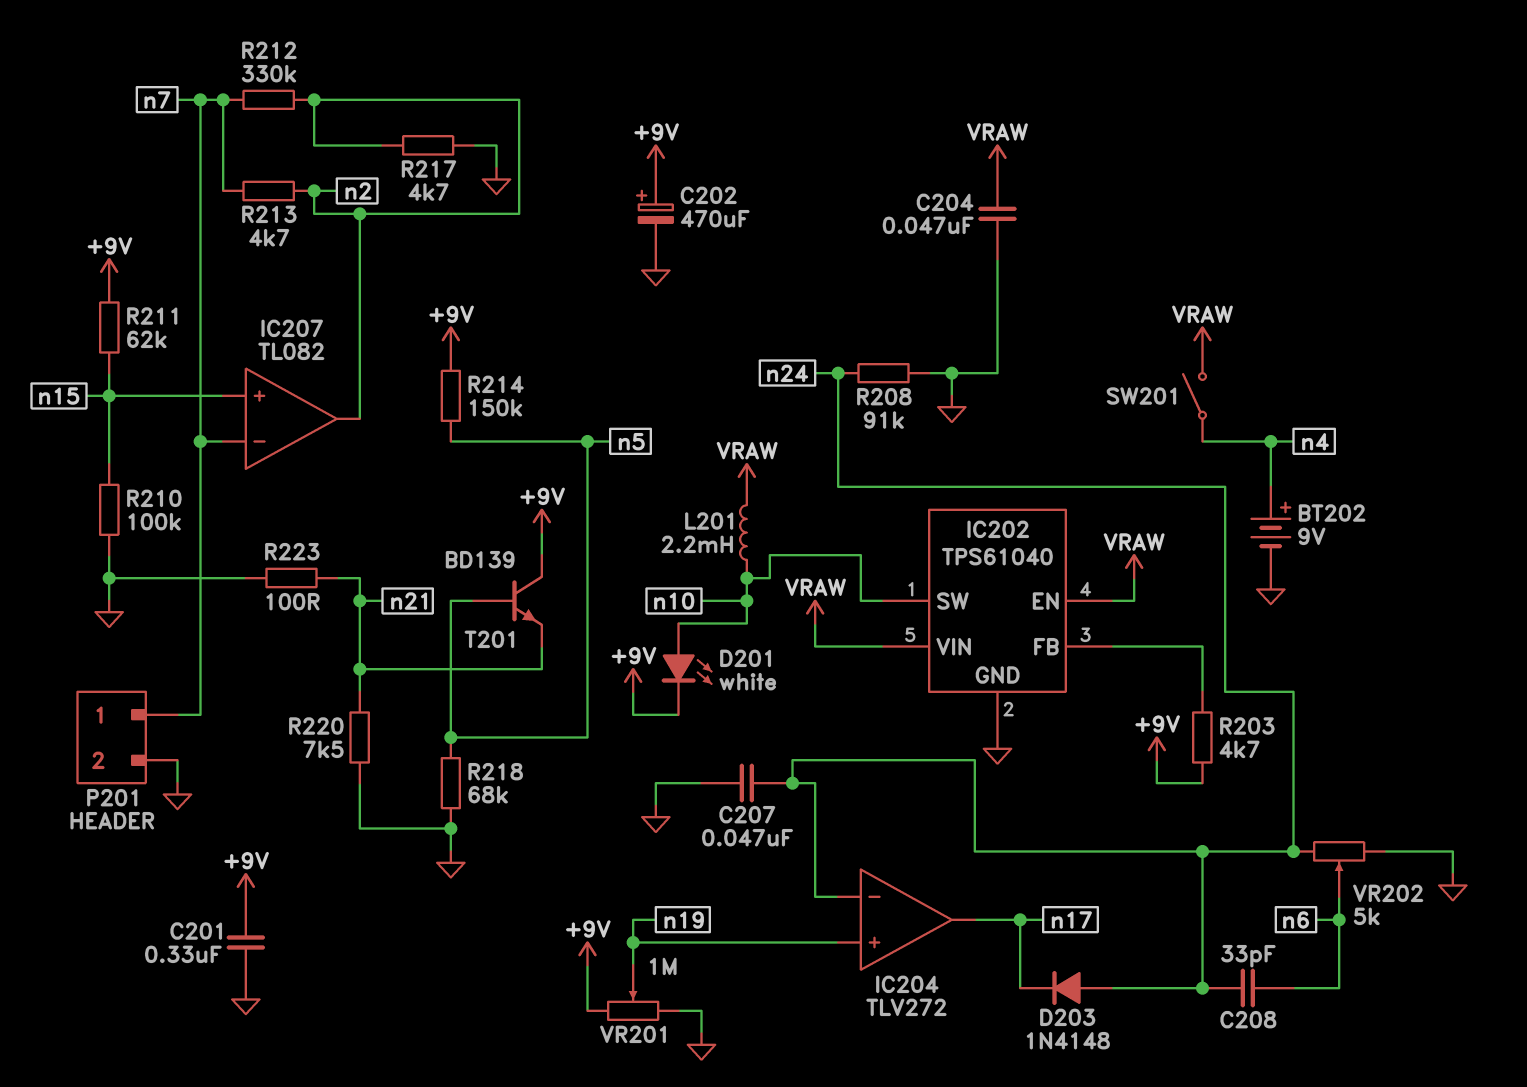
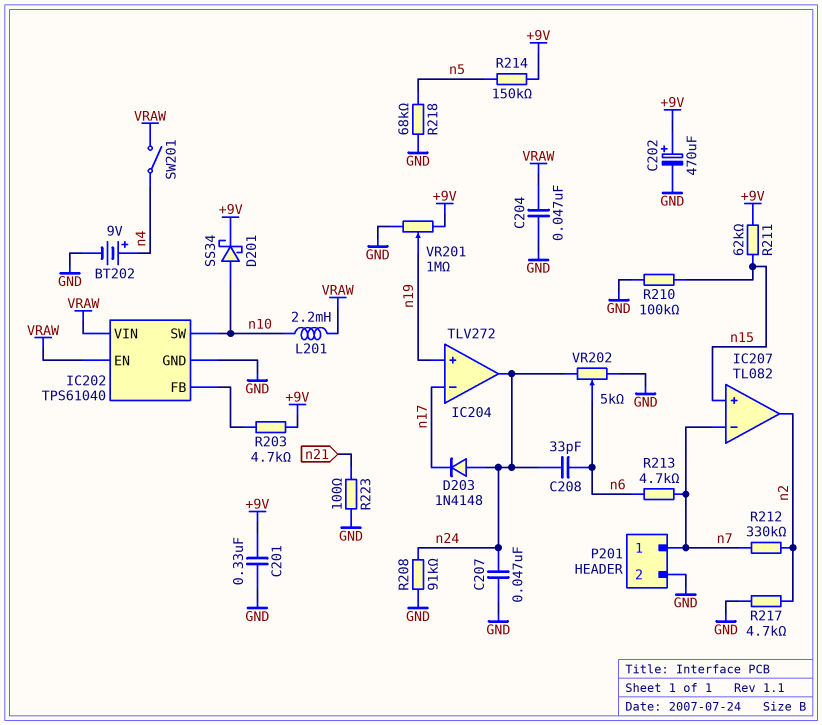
D201: LED white (A n10, K +9V) -> schottky SS34 (A n10, K +9V)
IC204 pin in-: n24 -> n17
IC204 pin out: n17 -> n24
R213: 4.7k (n2, n7) -> 4.7k (n6, n7)
R220: 7.5k (GND, n21) -> none
T201: NPN BD139 (B n5, C +9V, E n21) -> none

